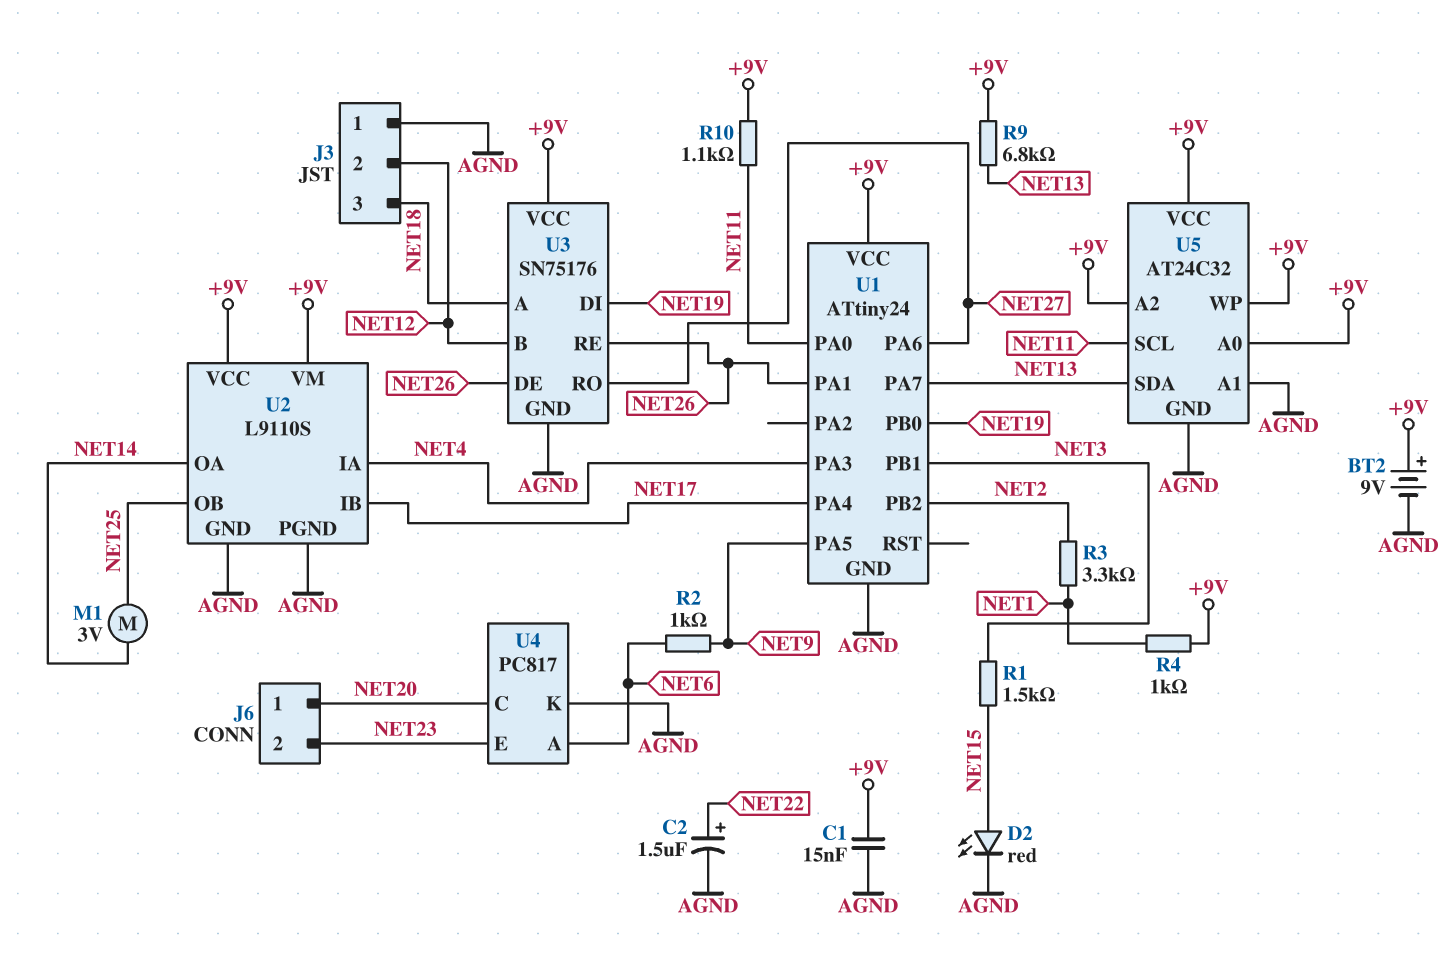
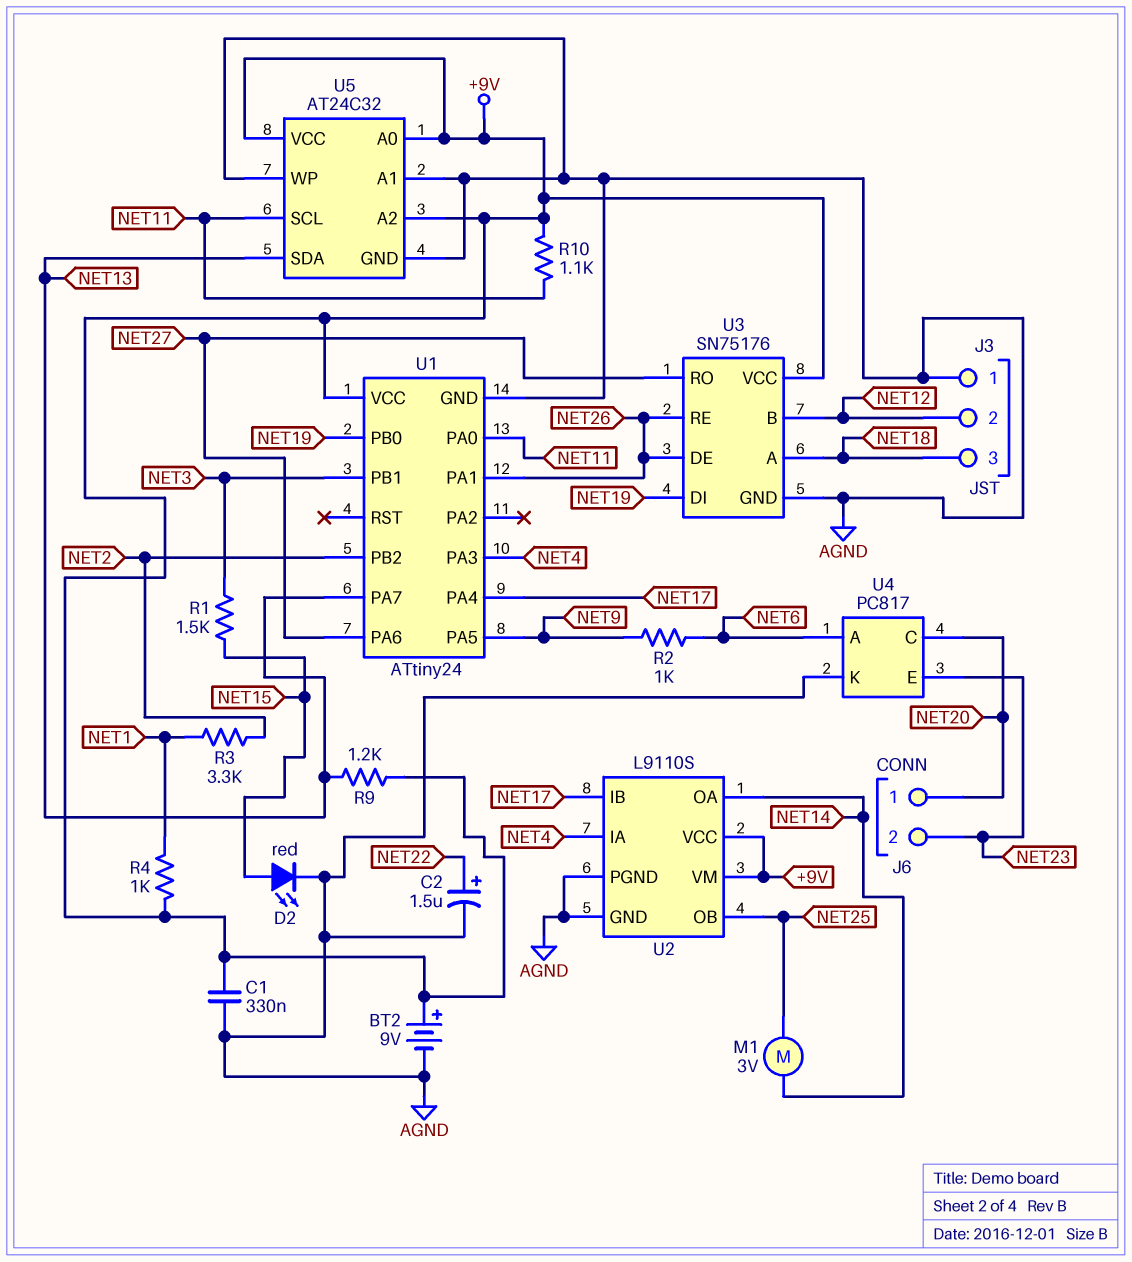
C1: 15nF (+9V, AGND) -> 330nF (+9V, AGND)
R9: 6.8k (+9V, NET13) -> 1.2k (+9V, NET13)
U5 pin WP: +9V -> AGND

